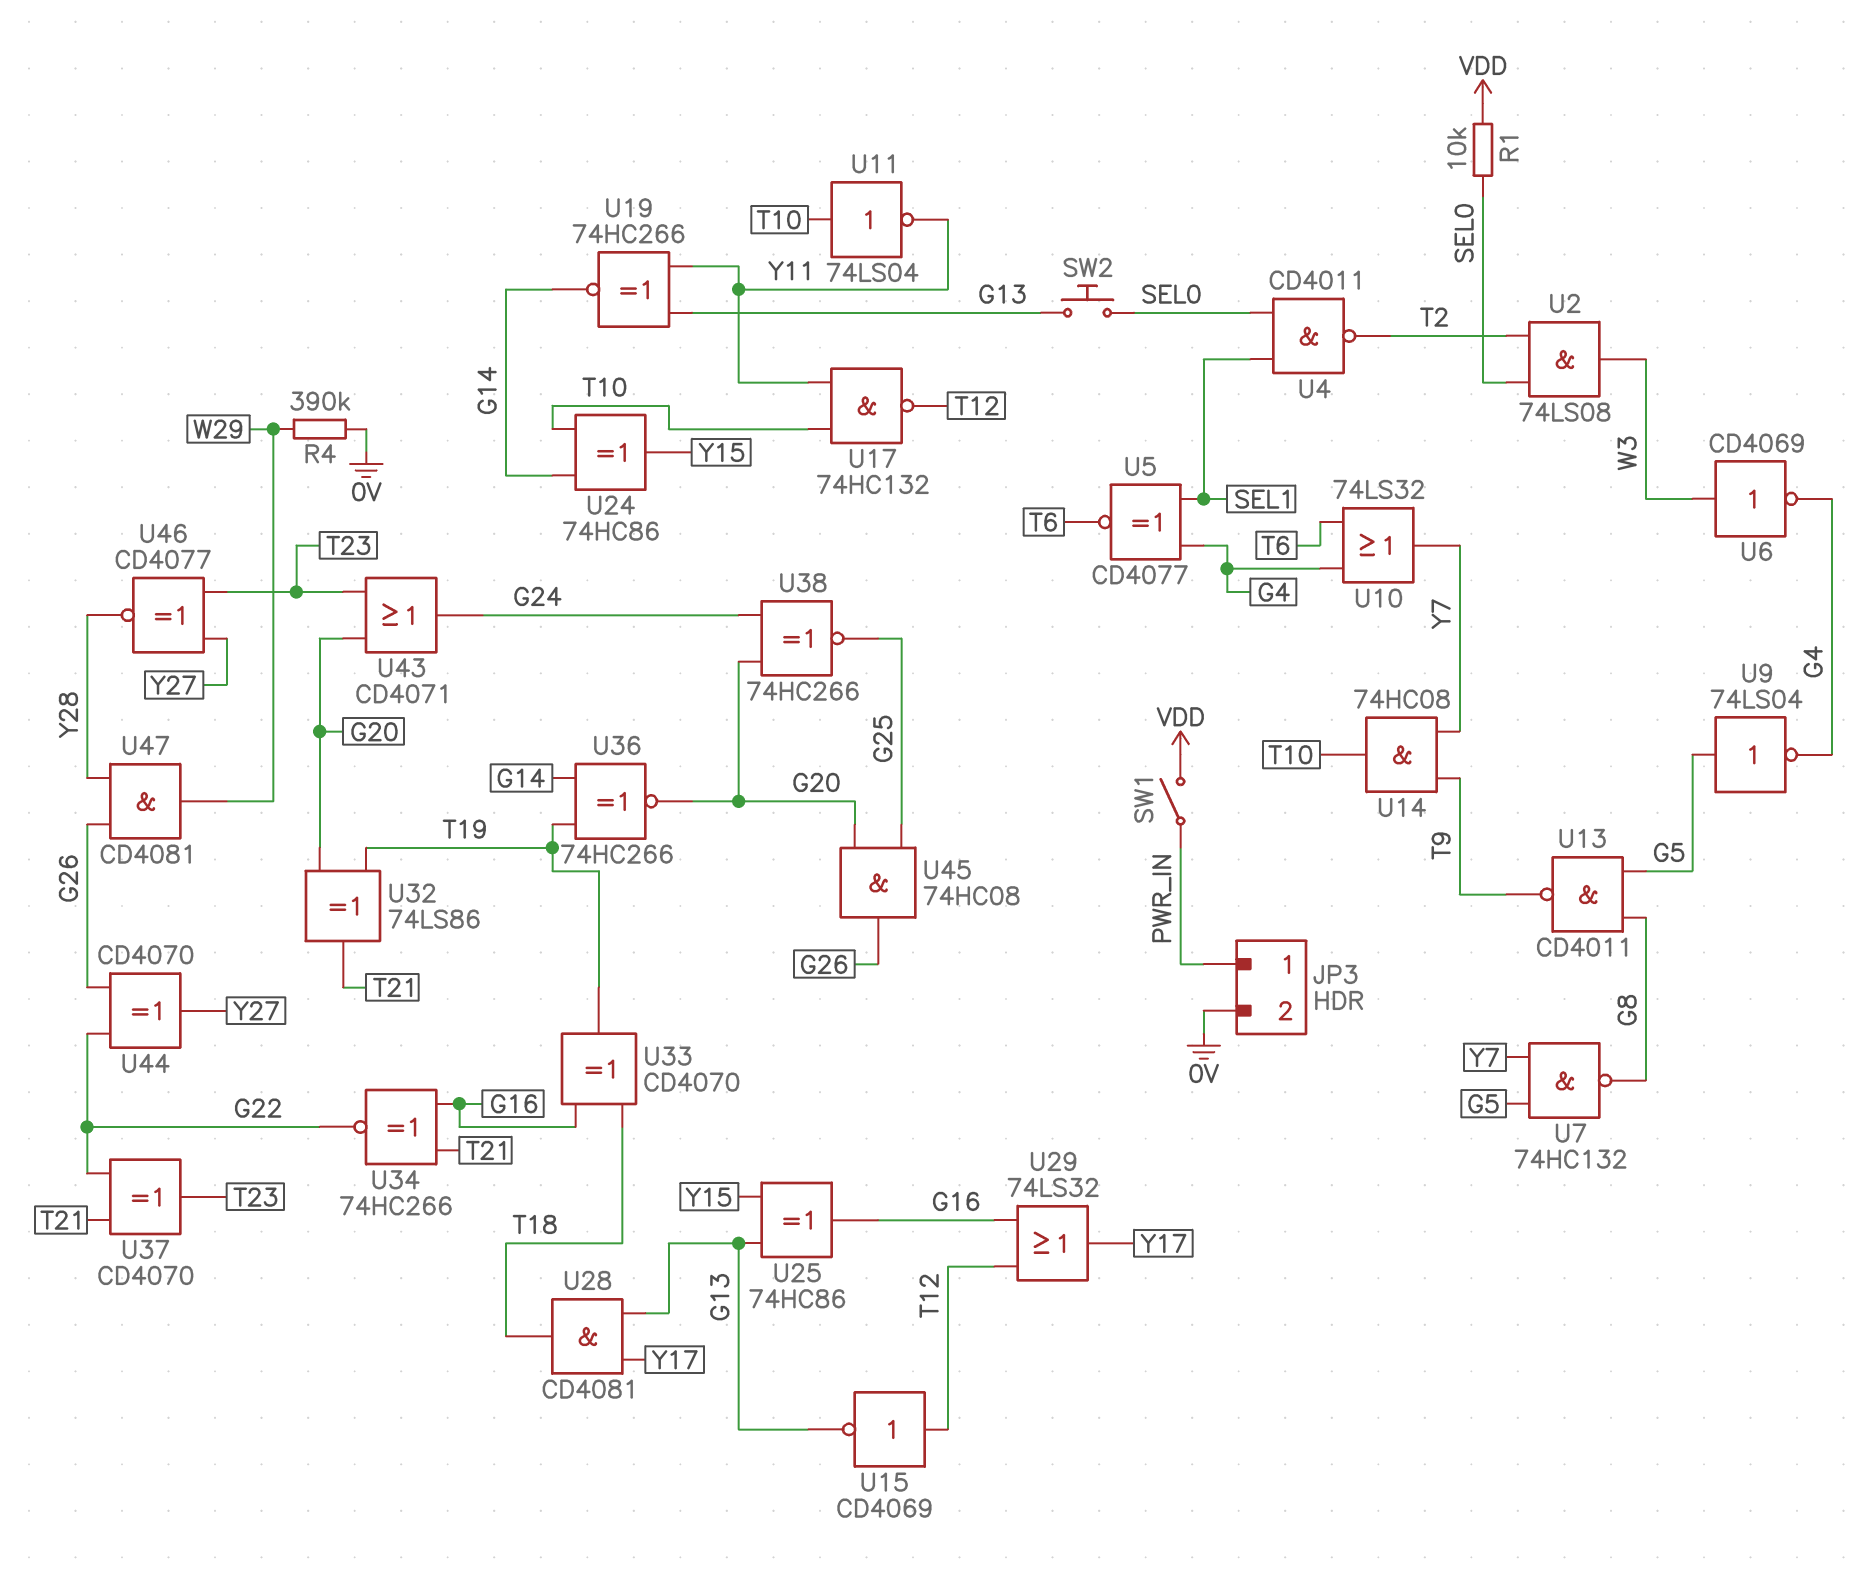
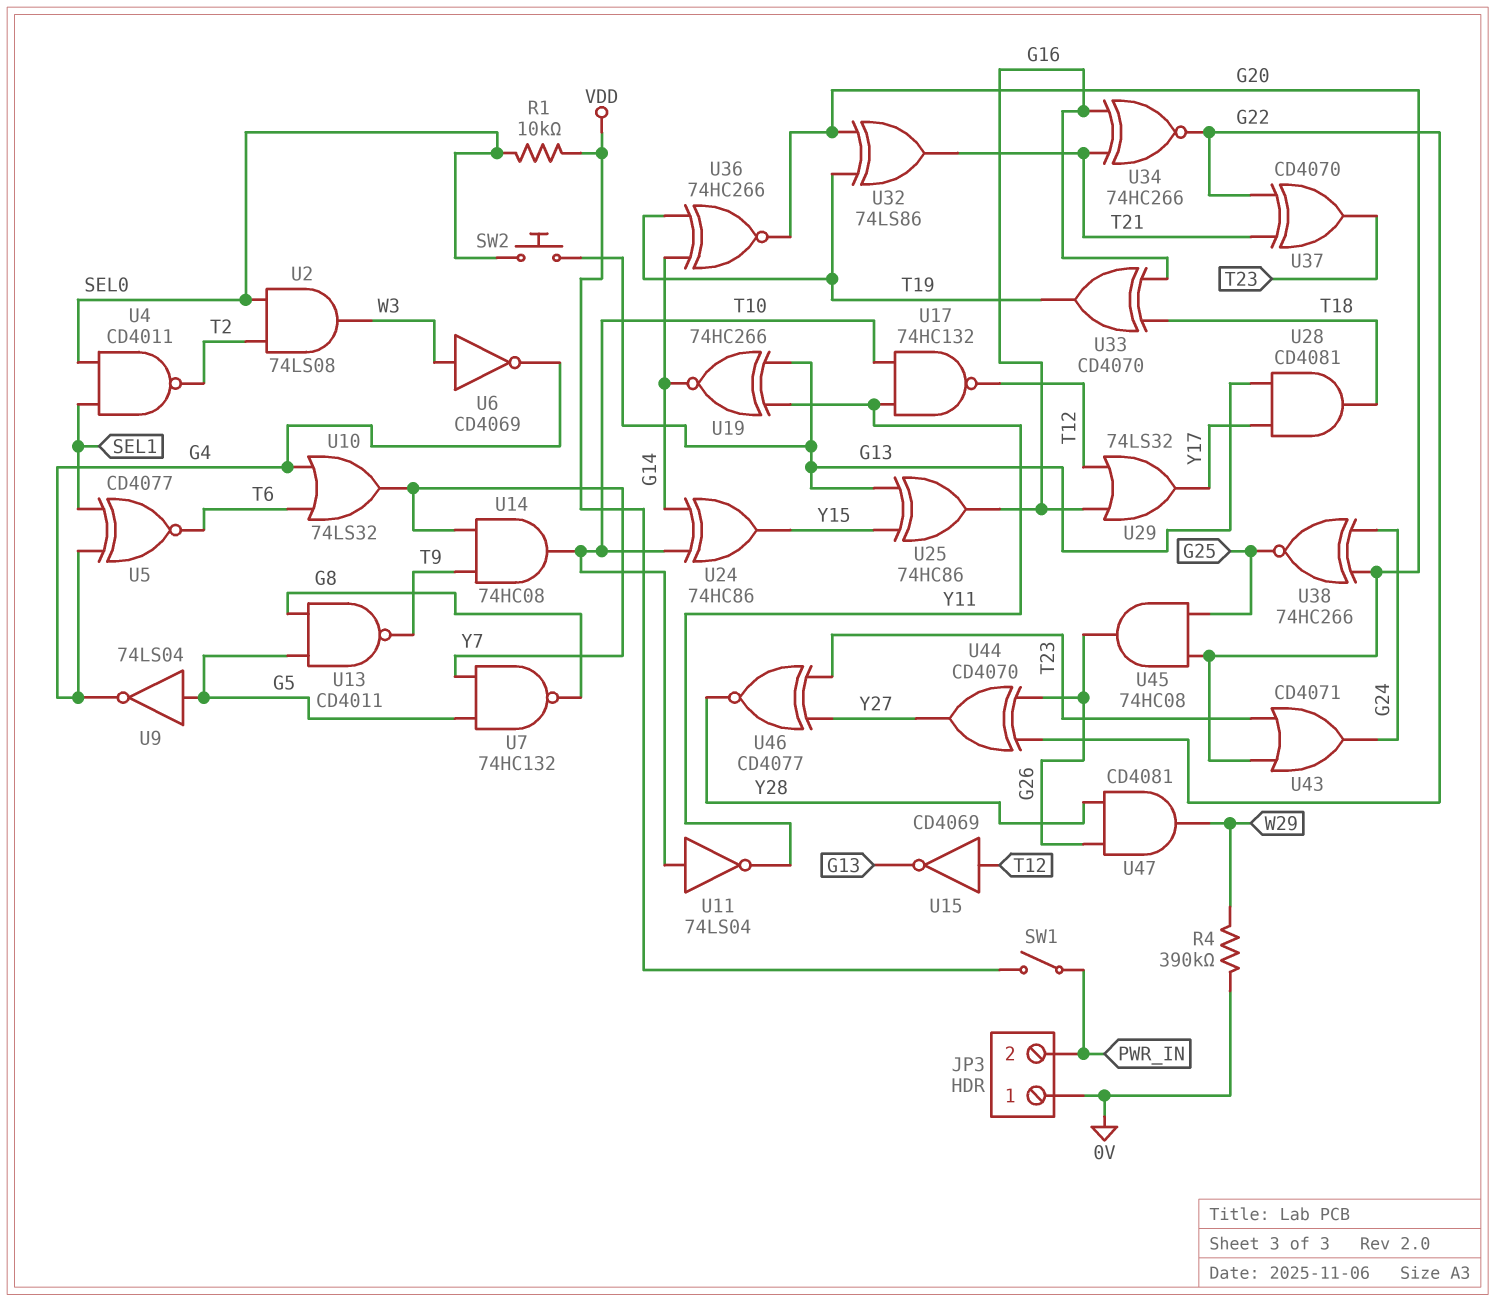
JP3 pin 1: PWR_IN -> 0V
JP3 pin 2: 0V -> PWR_IN

